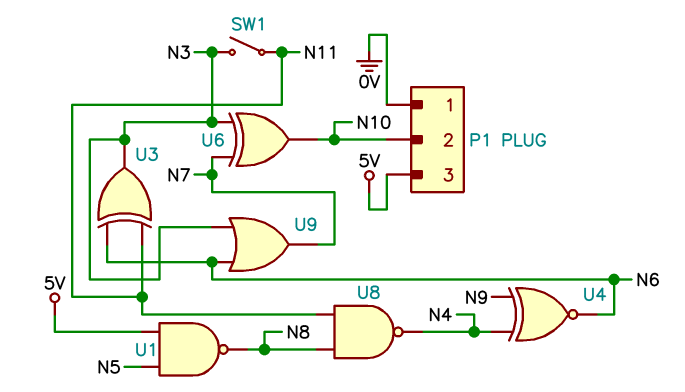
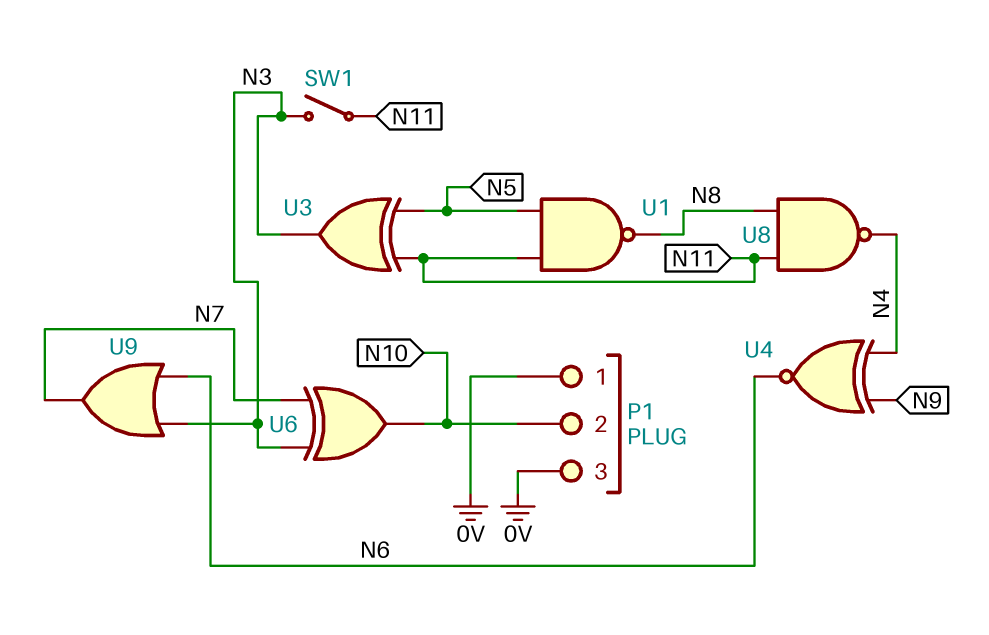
P1 pin 3: 5V -> 0V
U1: NAND (in 5V, in N5, out N8) -> NAND (in N5, in N11, out N8)
U3: XOR (in N6, in N11, out N3) -> XOR (in N5, in N11, out N3)

